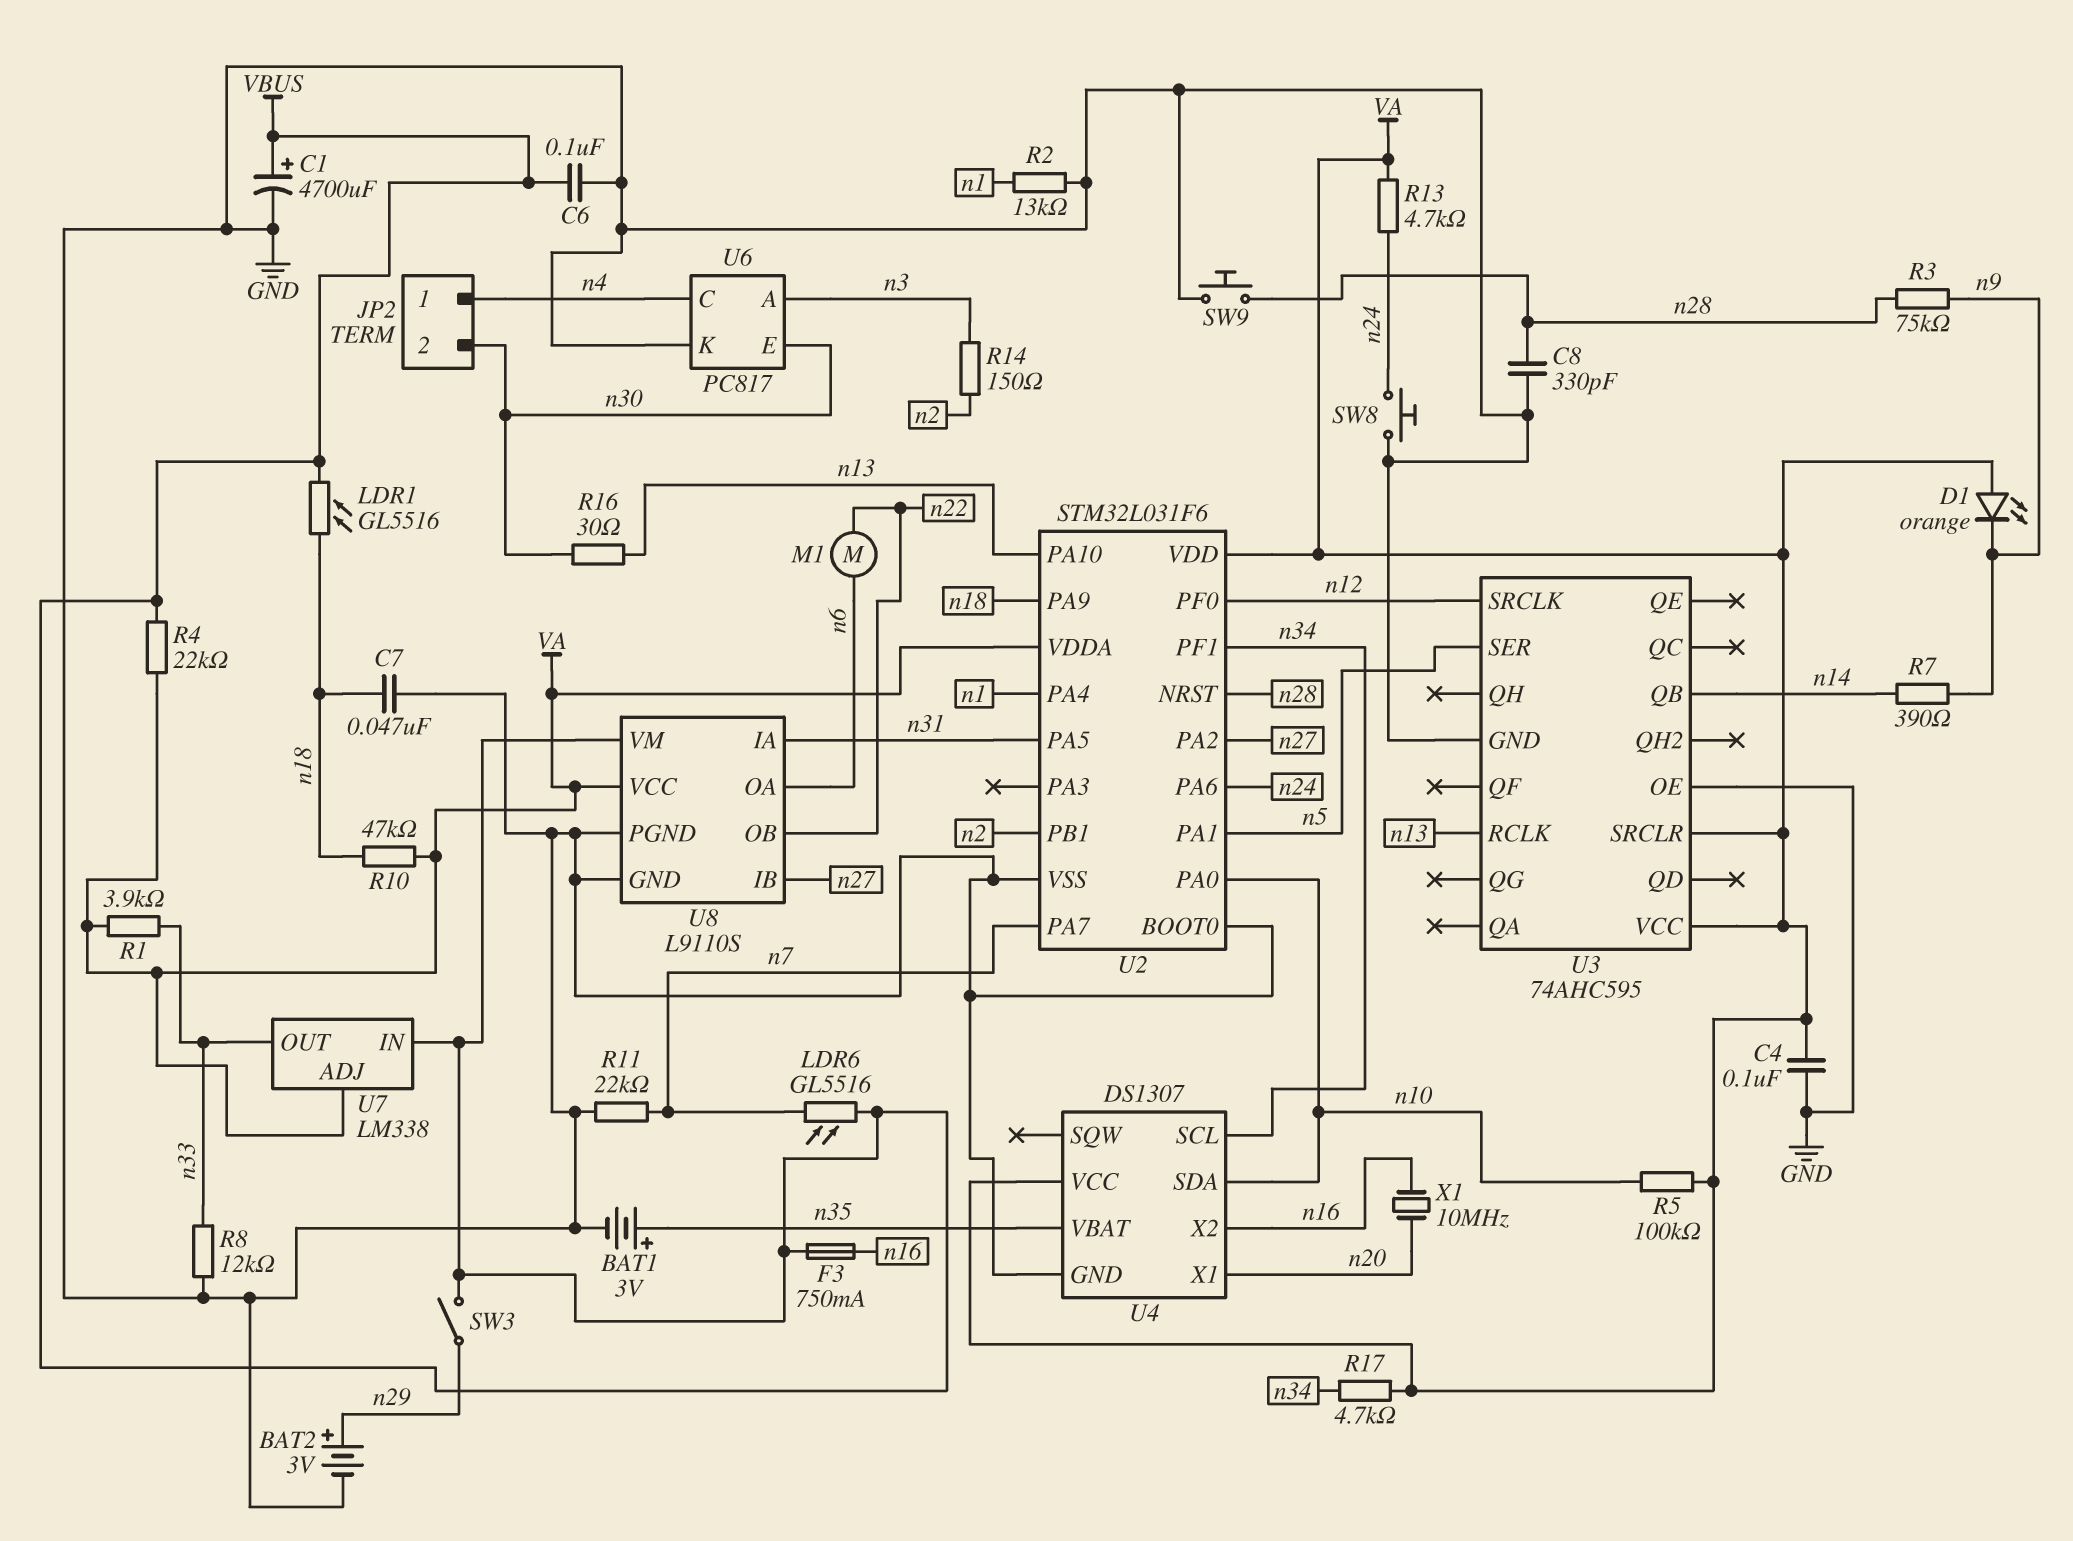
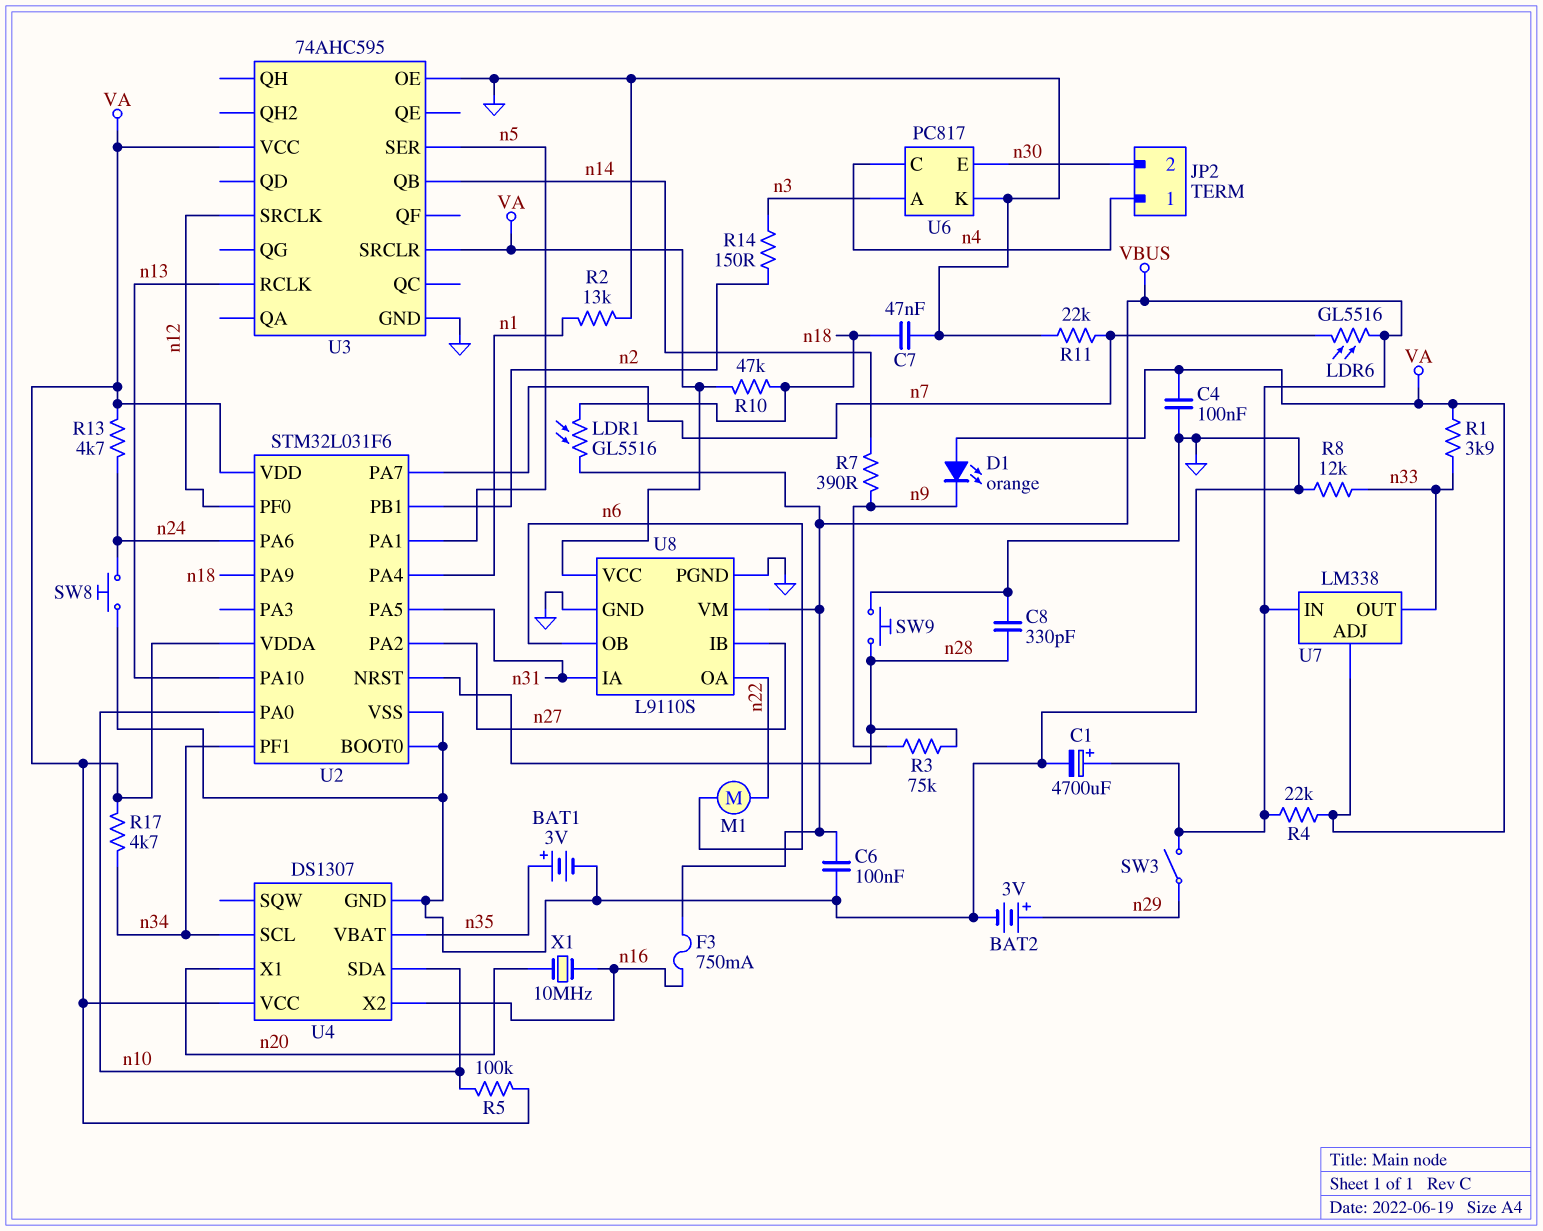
R16: 30 (n13, n30) -> none
U8 pin OA: n6 -> n22
U8 pin OB: n22 -> n6

